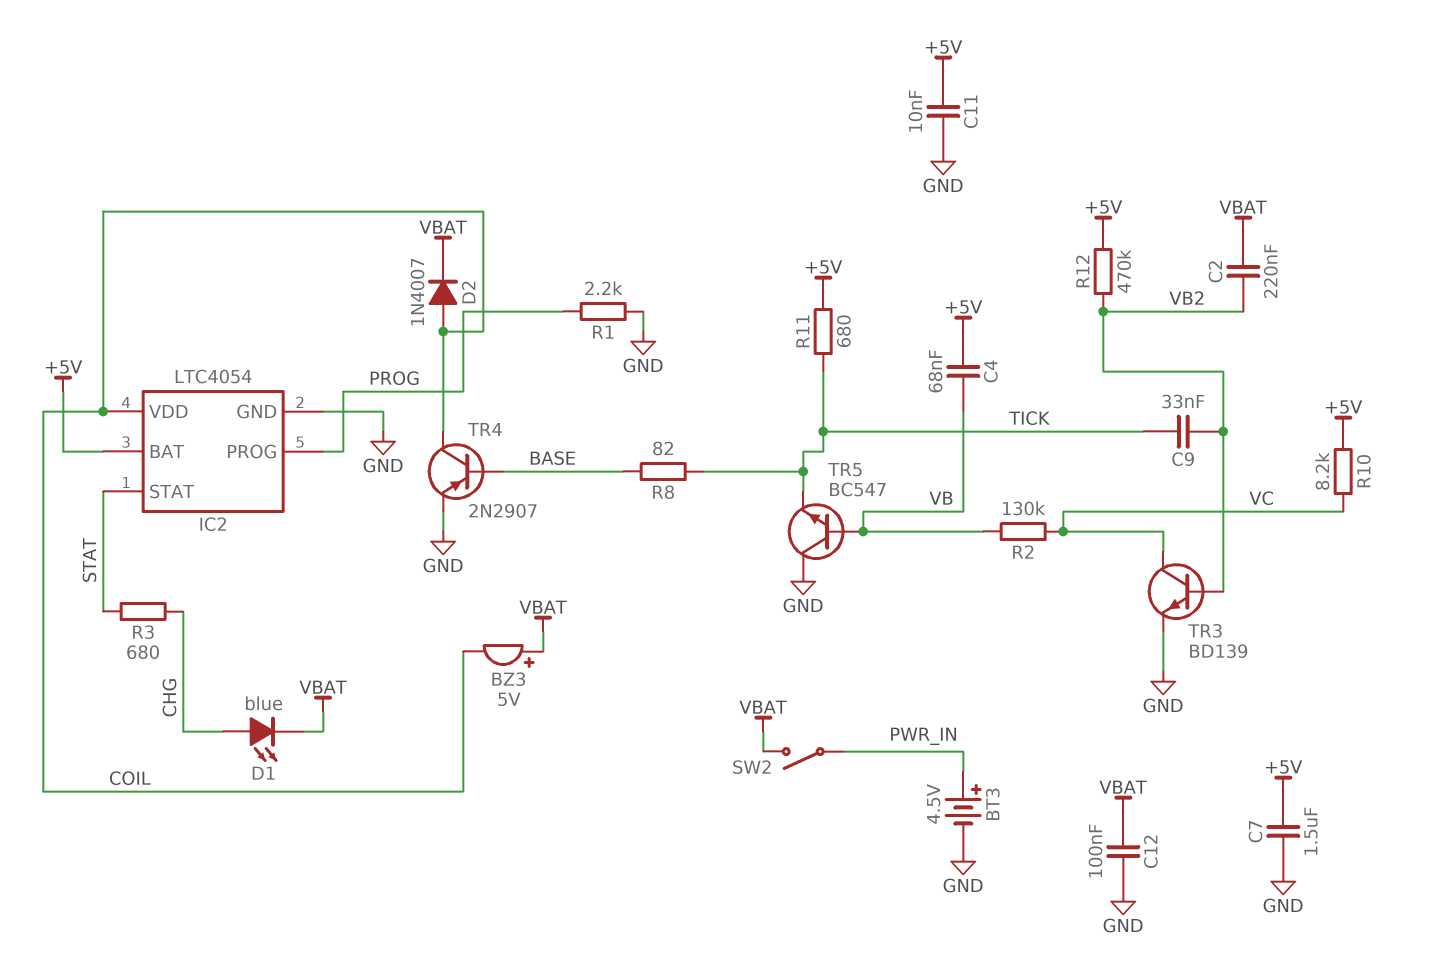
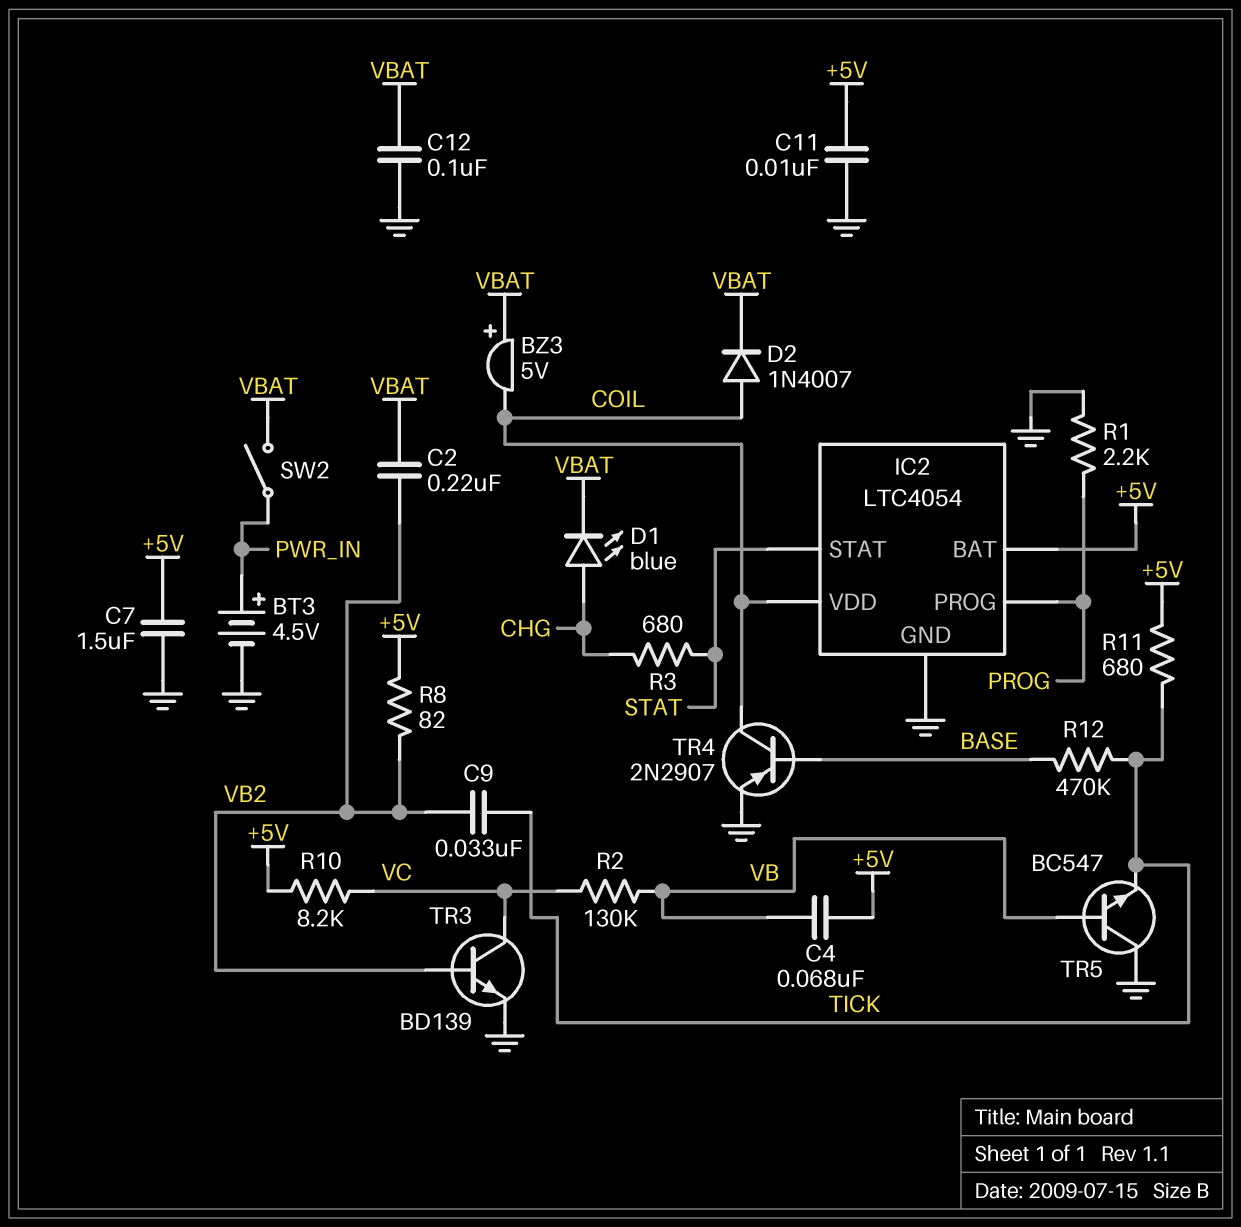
R8: 82 (BASE, TICK) -> 82 (+5V, VB2)
R12: 470k (+5V, VB2) -> 470k (BASE, TICK)

